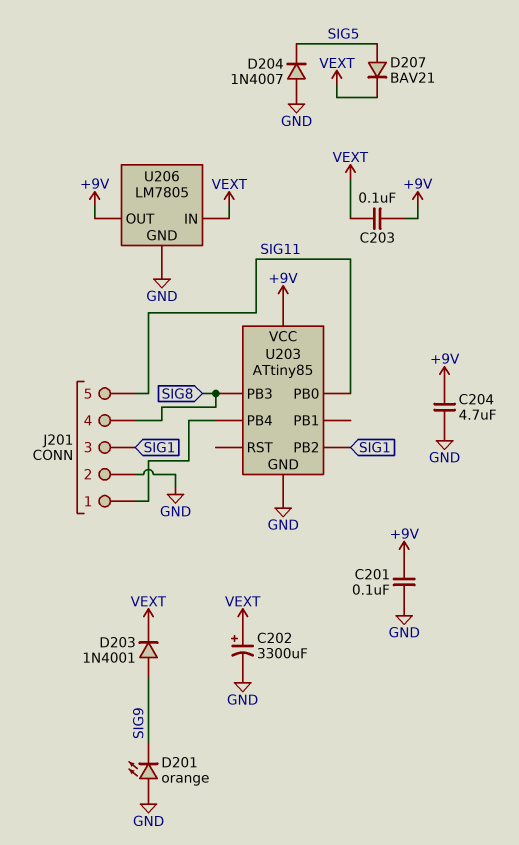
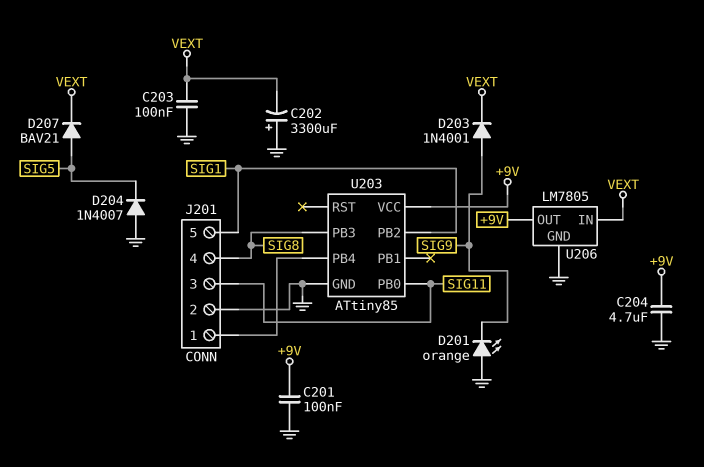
C202: 3300uF (plus VEXT, minus GND) -> 3300uF (plus GND, minus VEXT)
C203: 100nF (+9V, VEXT) -> 100nF (GND, VEXT)
J201 pin 3: SIG1 -> SIG11
J201 pin 5: SIG11 -> SIG1

